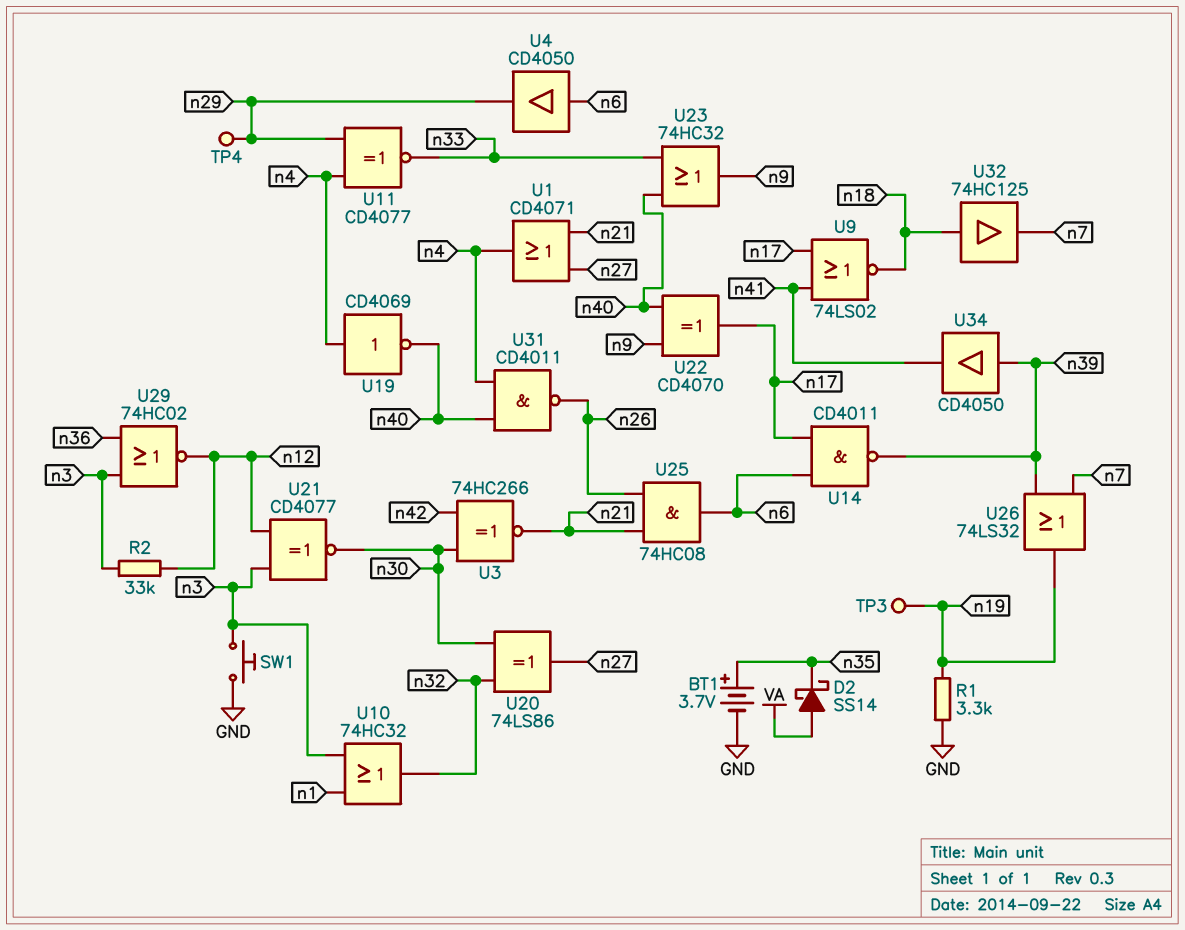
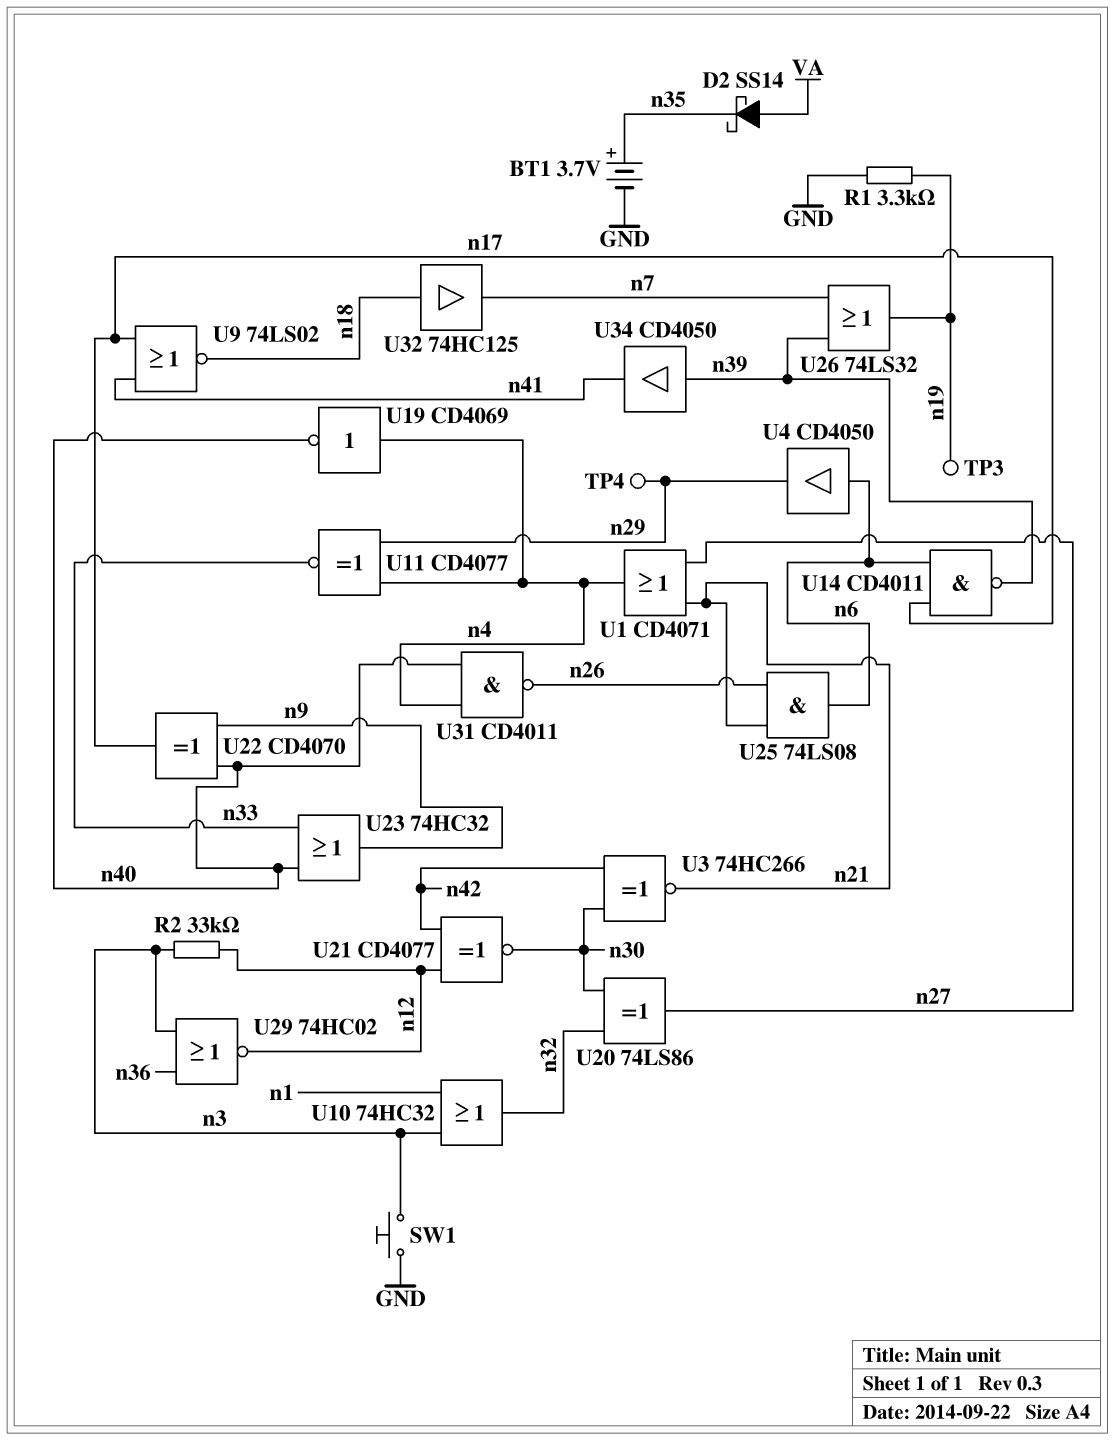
U21: XNOR CD4077 (in n3, in n12, out n30) -> XNOR CD4077 (in n12, in n42, out n30)
U25: AND 74HC08 (in n21, in n26, out n6) -> AND 74LS08 (in n21, in n26, out n6)

